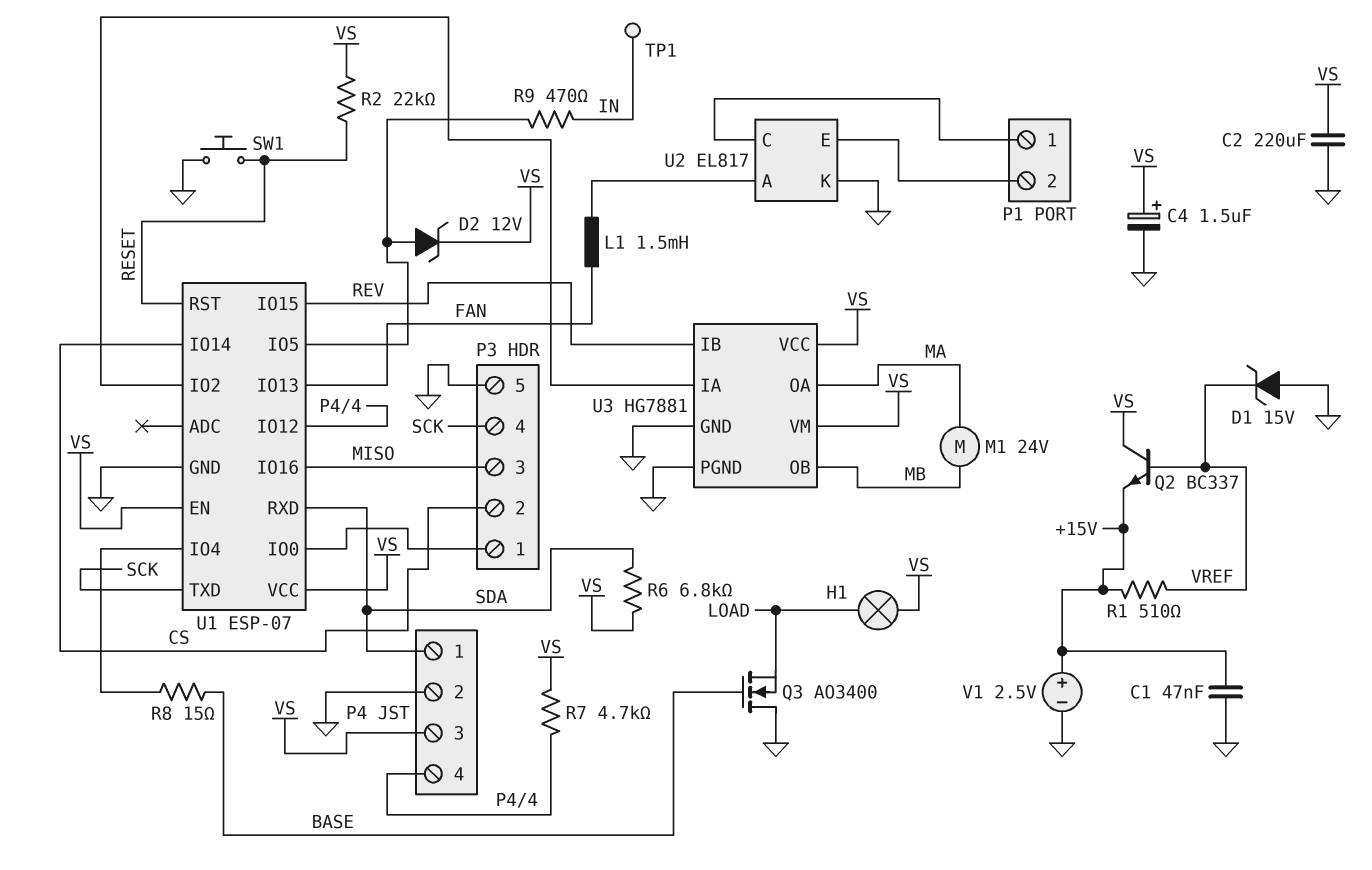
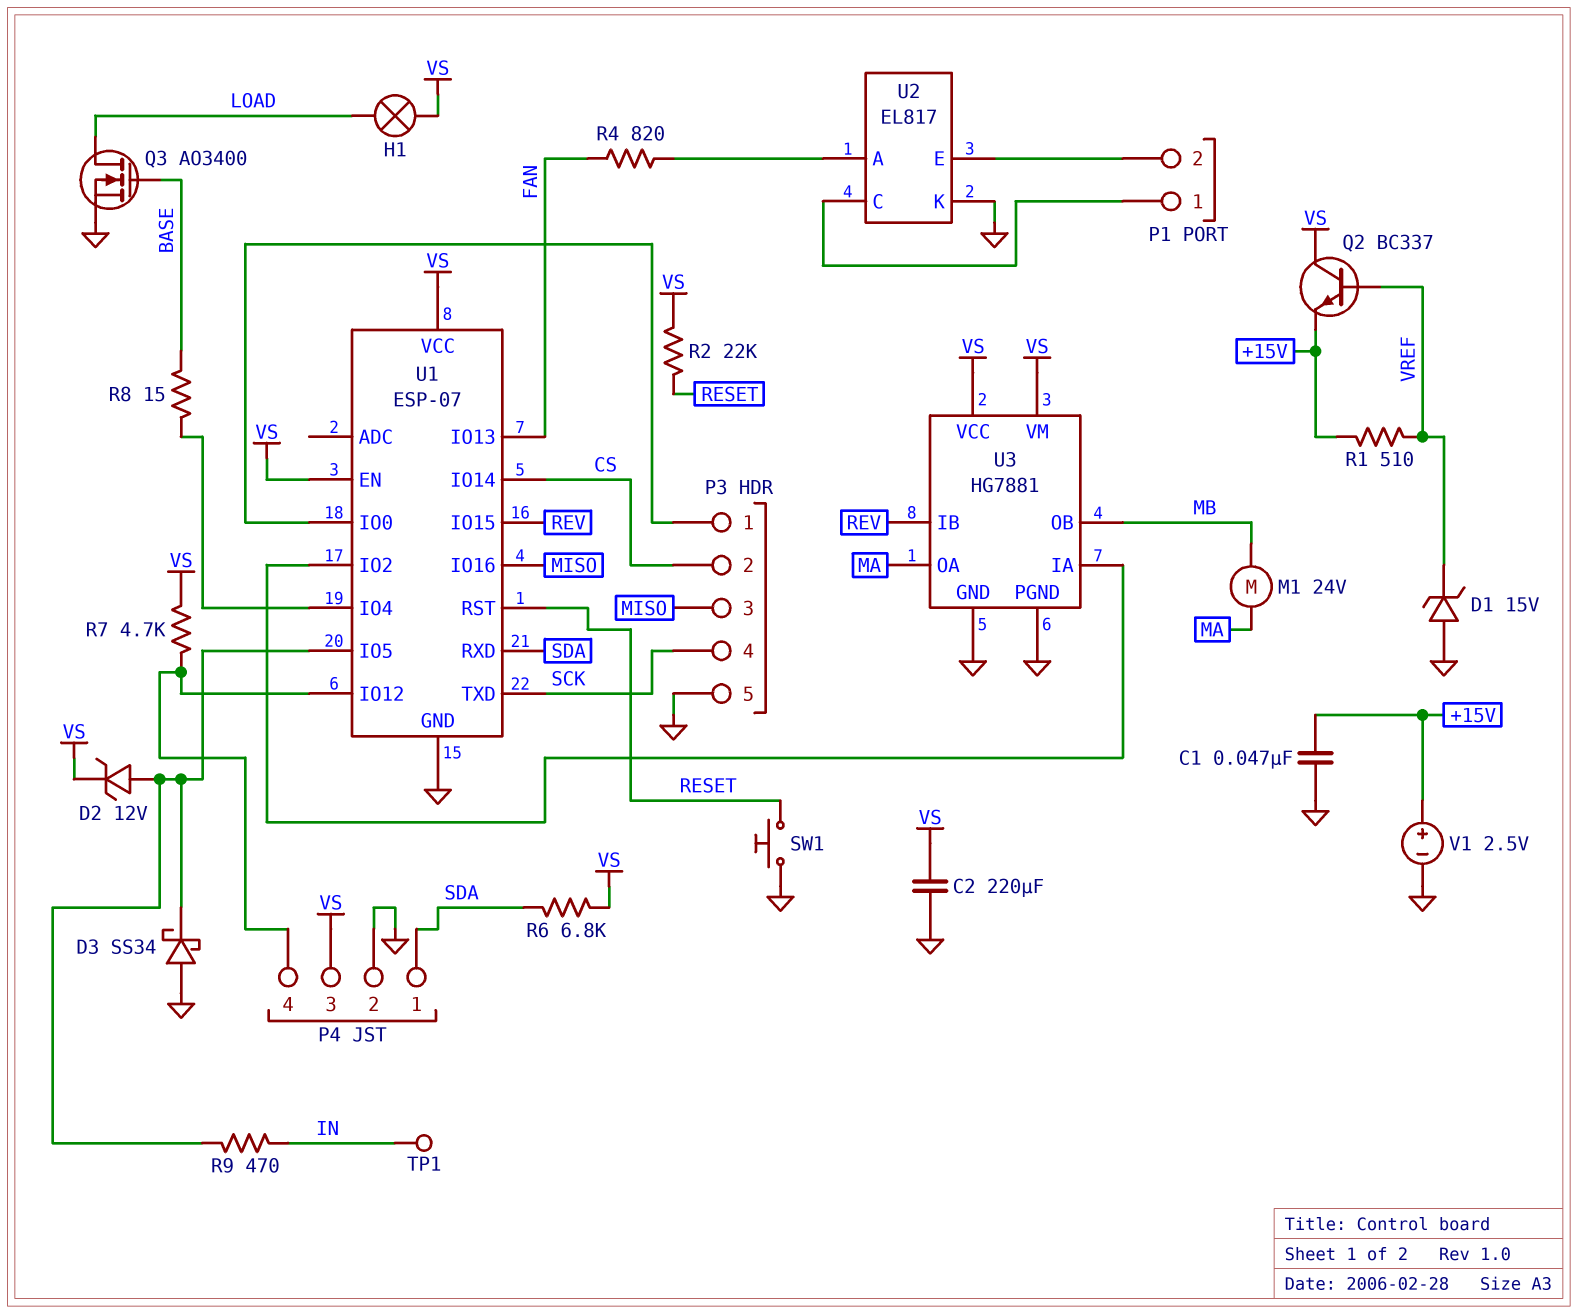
C4: 1.5uF (plus VS, minus GND) -> none
D3: none -> schottky SS34 (A GND, K U1/IO5)
L1: 1.5mH (FAN, U2/A) -> none
Q3: NMOS AO3400 (G BASE, D GND, S LOAD) -> NMOS AO3400 (G BASE, D LOAD, S GND)
R4: none -> 820 (FAN, U2/A)

